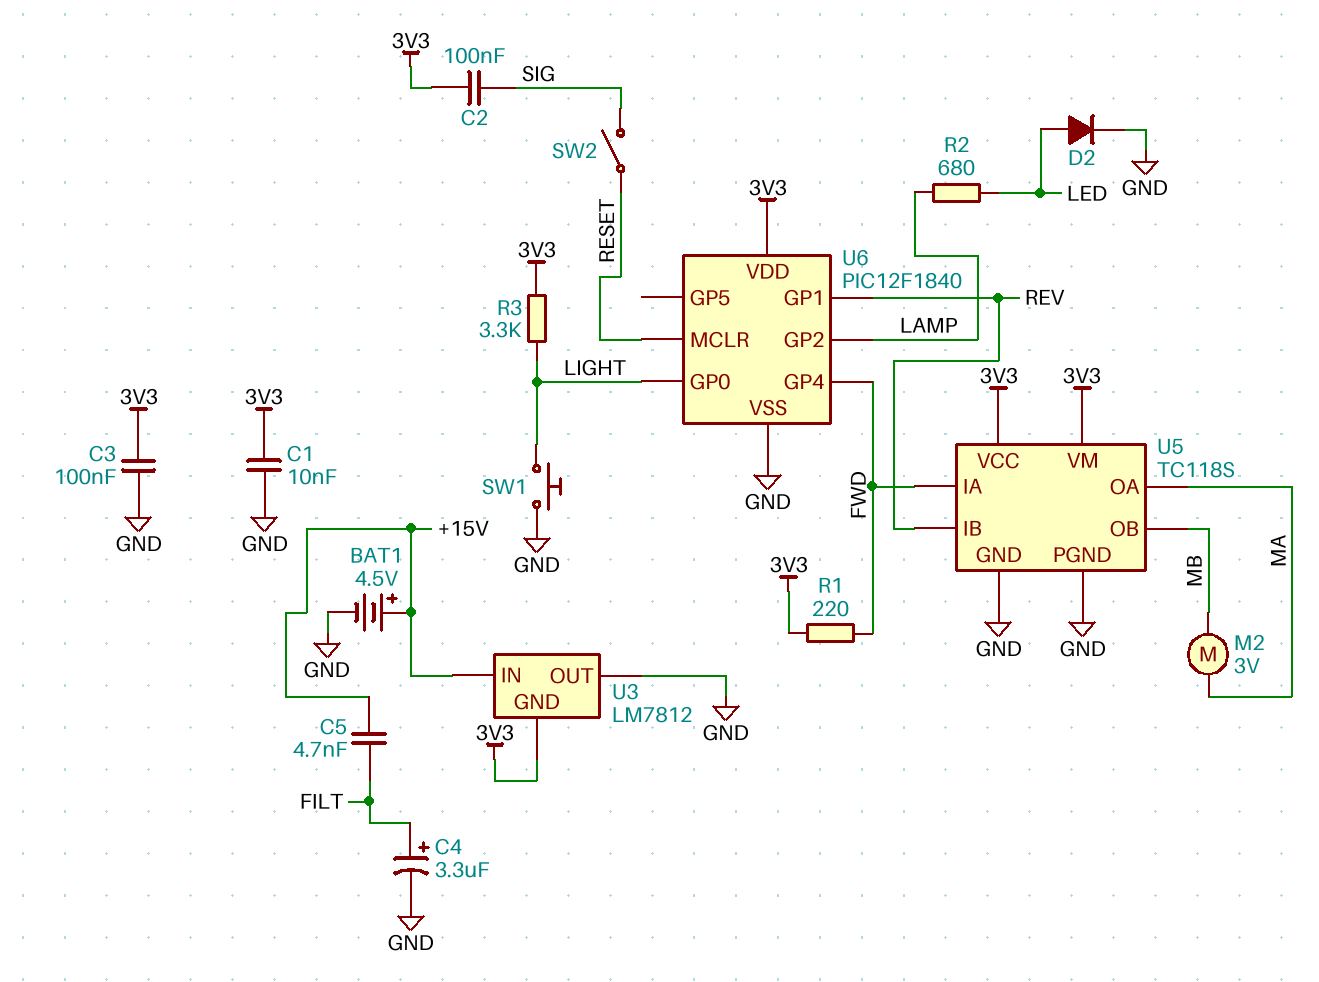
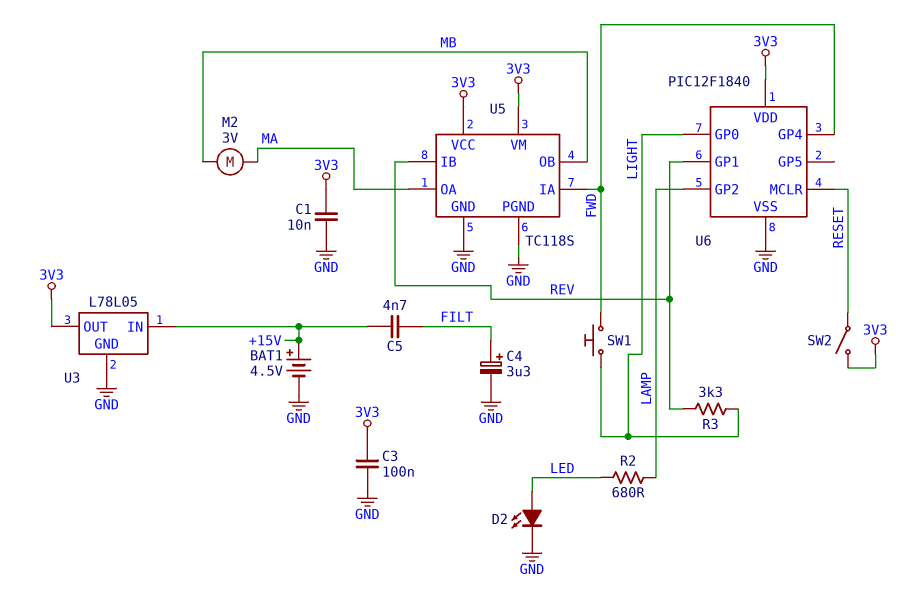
C2: 100nF (3V3, SIG) -> none
D2: diode (A LED, K GND) -> LED (A LED, K GND)
R1: 220 (3V3, FWD) -> none
R3: 3.3k (3V3, LIGHT) -> 3.3k (LIGHT, REV)
SW1: button (GND, LIGHT) -> button (FWD, LIGHT)
SW2: switch (RESET, SIG) -> switch (3V3, RESET)
U3: LM7812 -> L78L05
U3 pin GND: 3V3 -> GND
U3 pin OUT: GND -> 3V3

